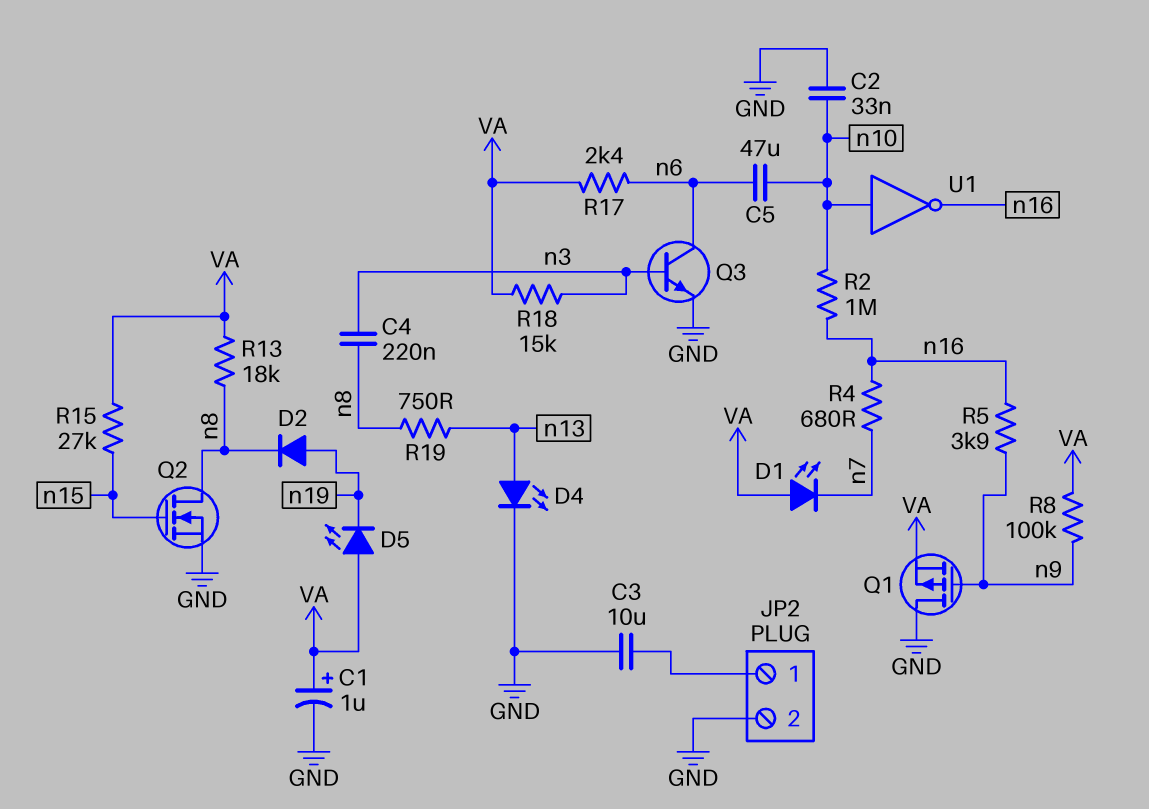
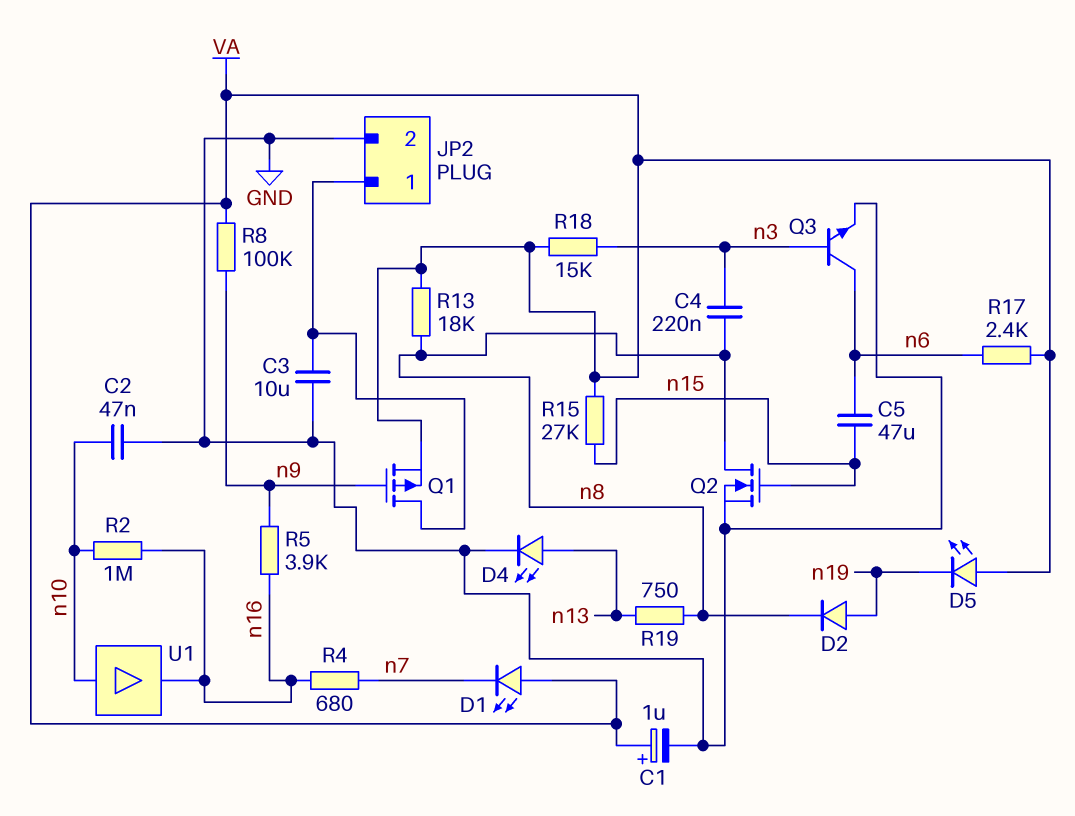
C2: 33nF (GND, n10) -> 47nF (GND, n10)
C5: 47uF (n6, n10) -> 47uF (n6, n15)
Q1: PMOS (G n9, D GND, S VA) -> PMOS (G n9, D JP2/1, S VA)
U1: NOT (in n10, out n16) -> buffer (in n10, out n16)

